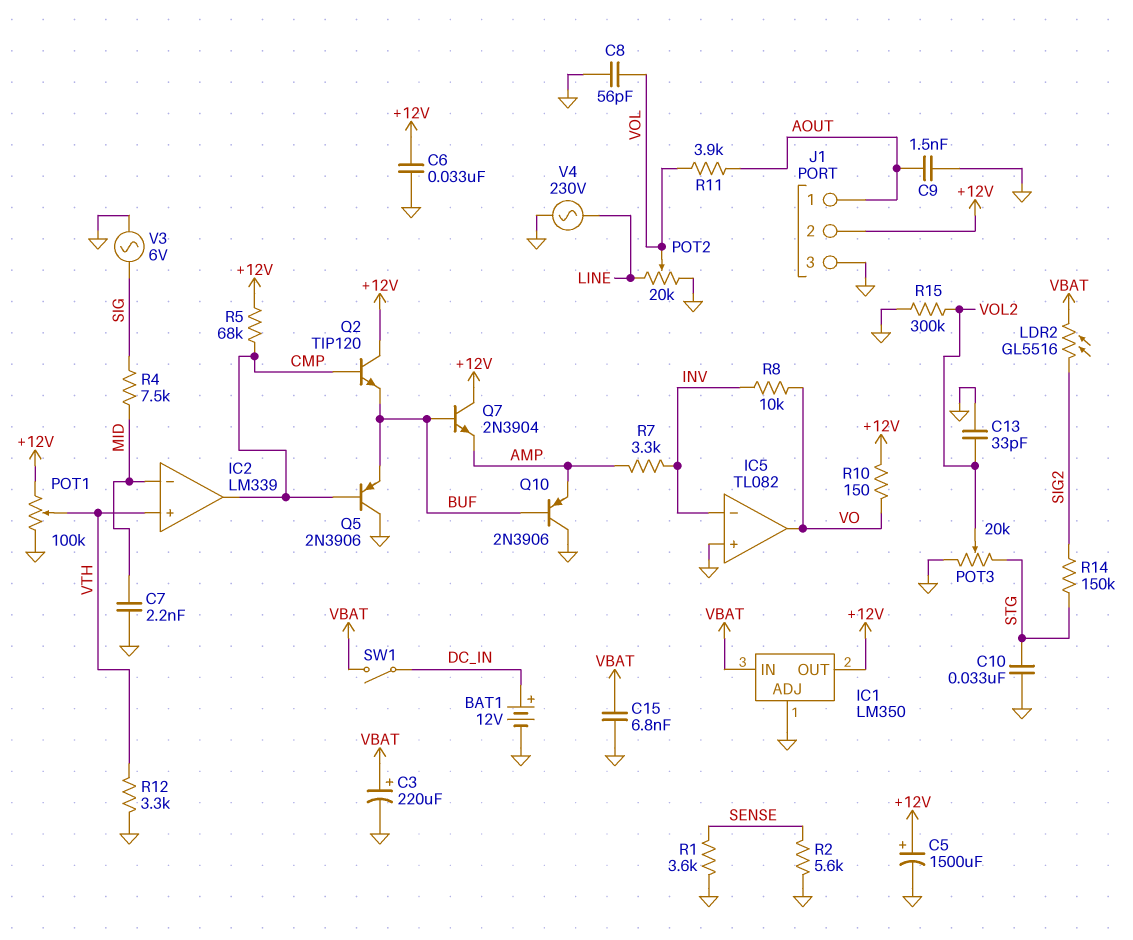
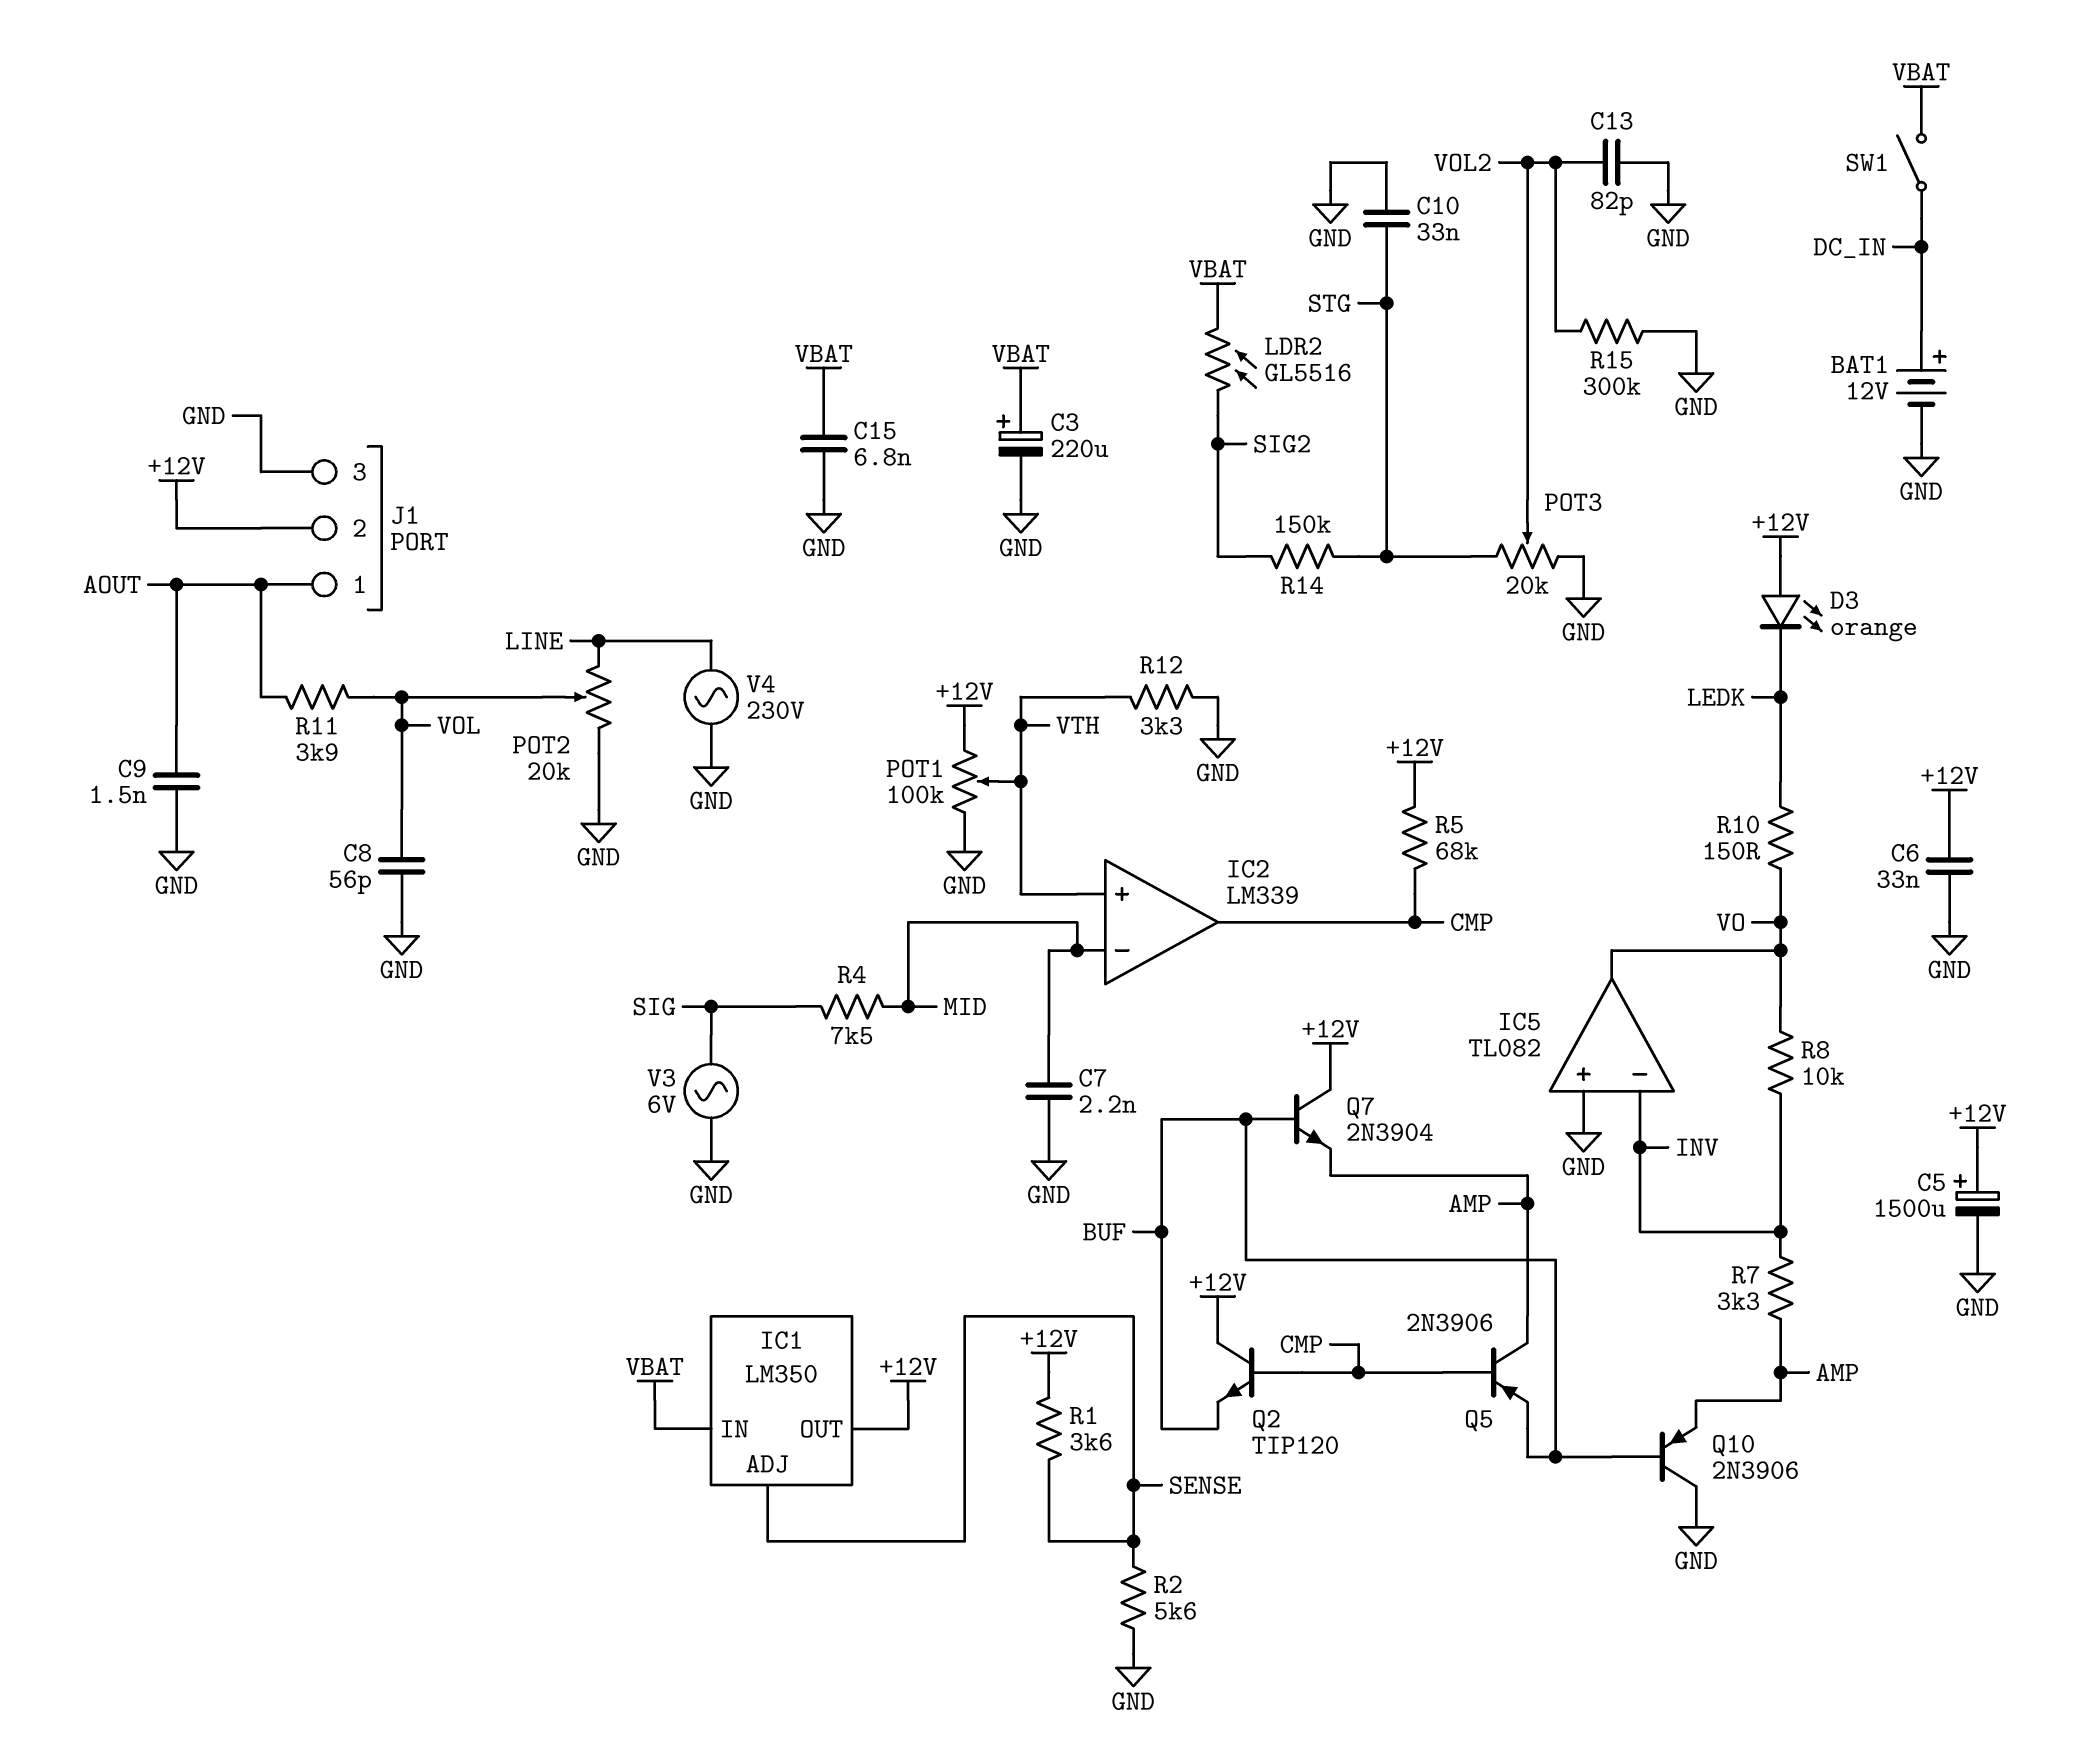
C13: 33pF (GND, VOL2) -> 82pF (GND, VOL2)
D3: none -> LED orange (A +12V, K LEDK)
IC1 pin ADJ: GND -> SENSE
Q5: PNP 2N3906 (B CMP, C GND, E BUF) -> PNP 2N3906 (B CMP, C AMP, E BUF)
R1: 3.6k (GND, SENSE) -> 3.6k (+12V, SENSE)
R10: 150 (+12V, VO) -> 150 (LEDK, VO)

